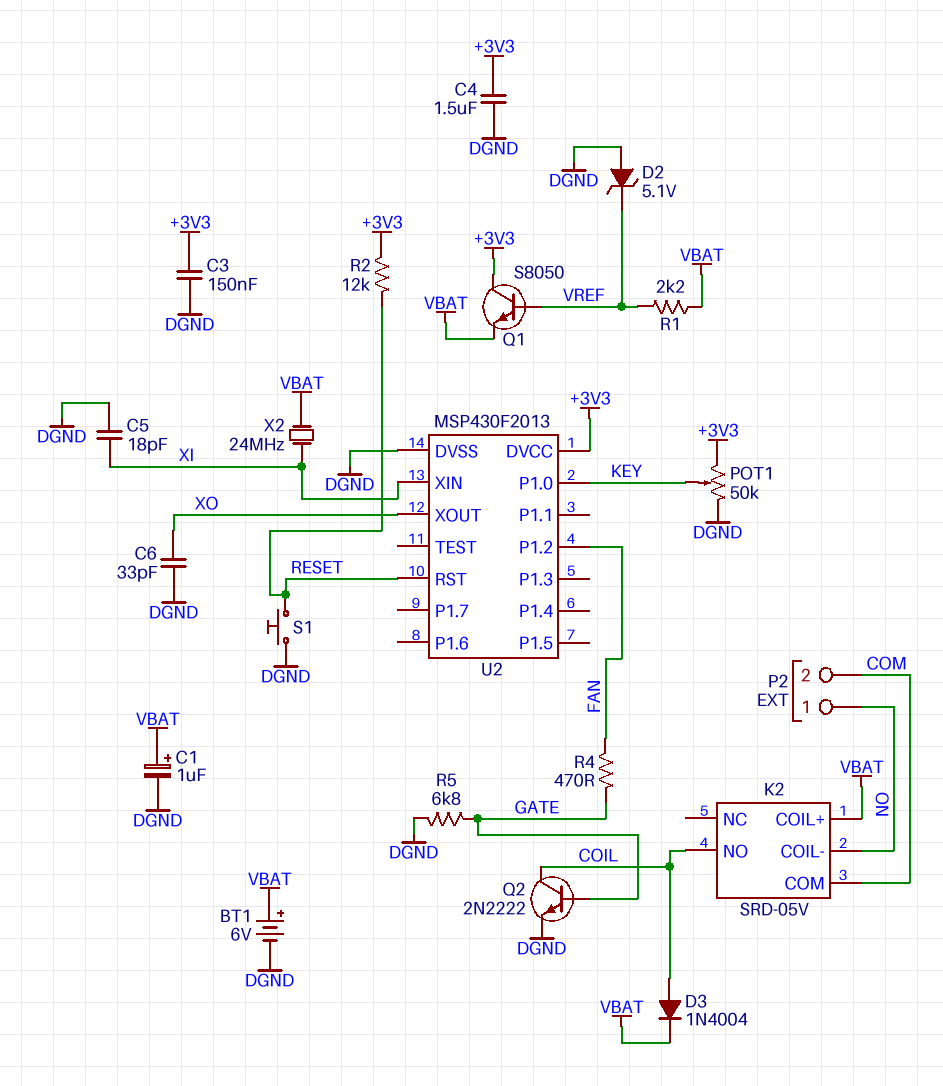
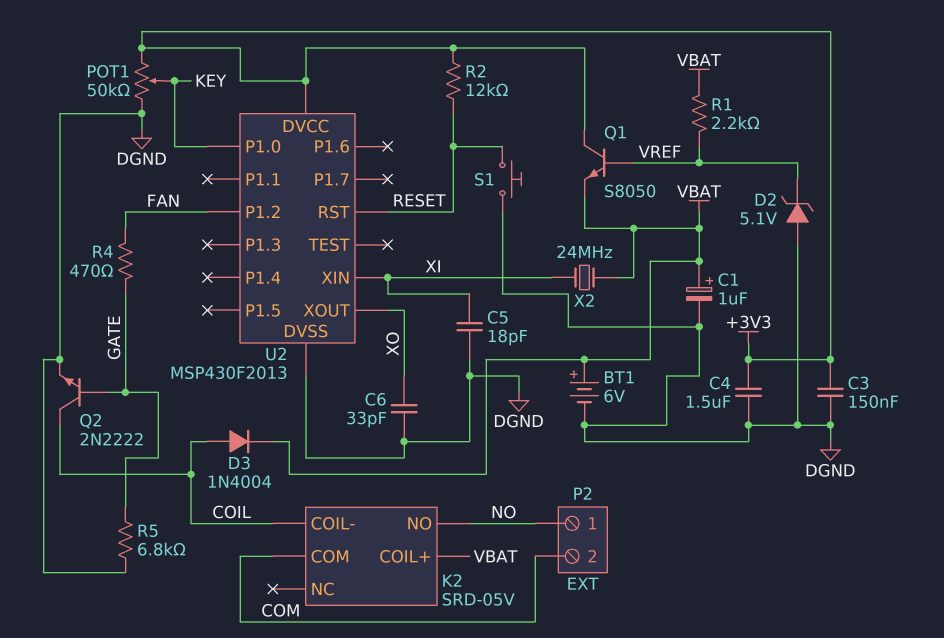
K2 pin COIL-: NO -> COIL
K2 pin NO: COIL -> NO

